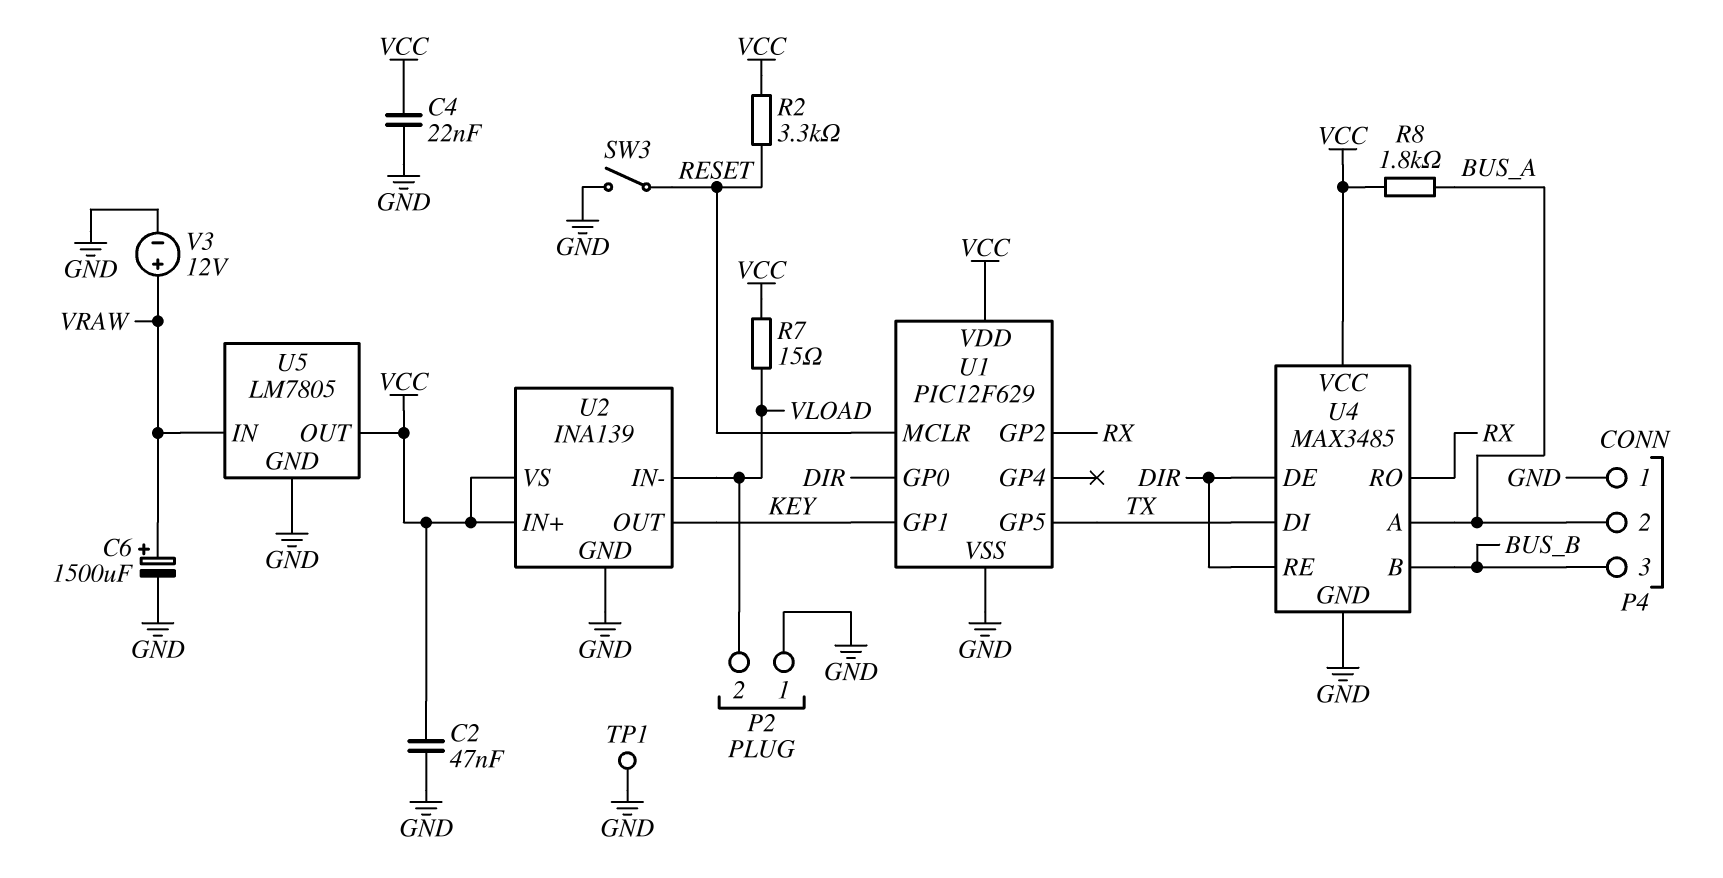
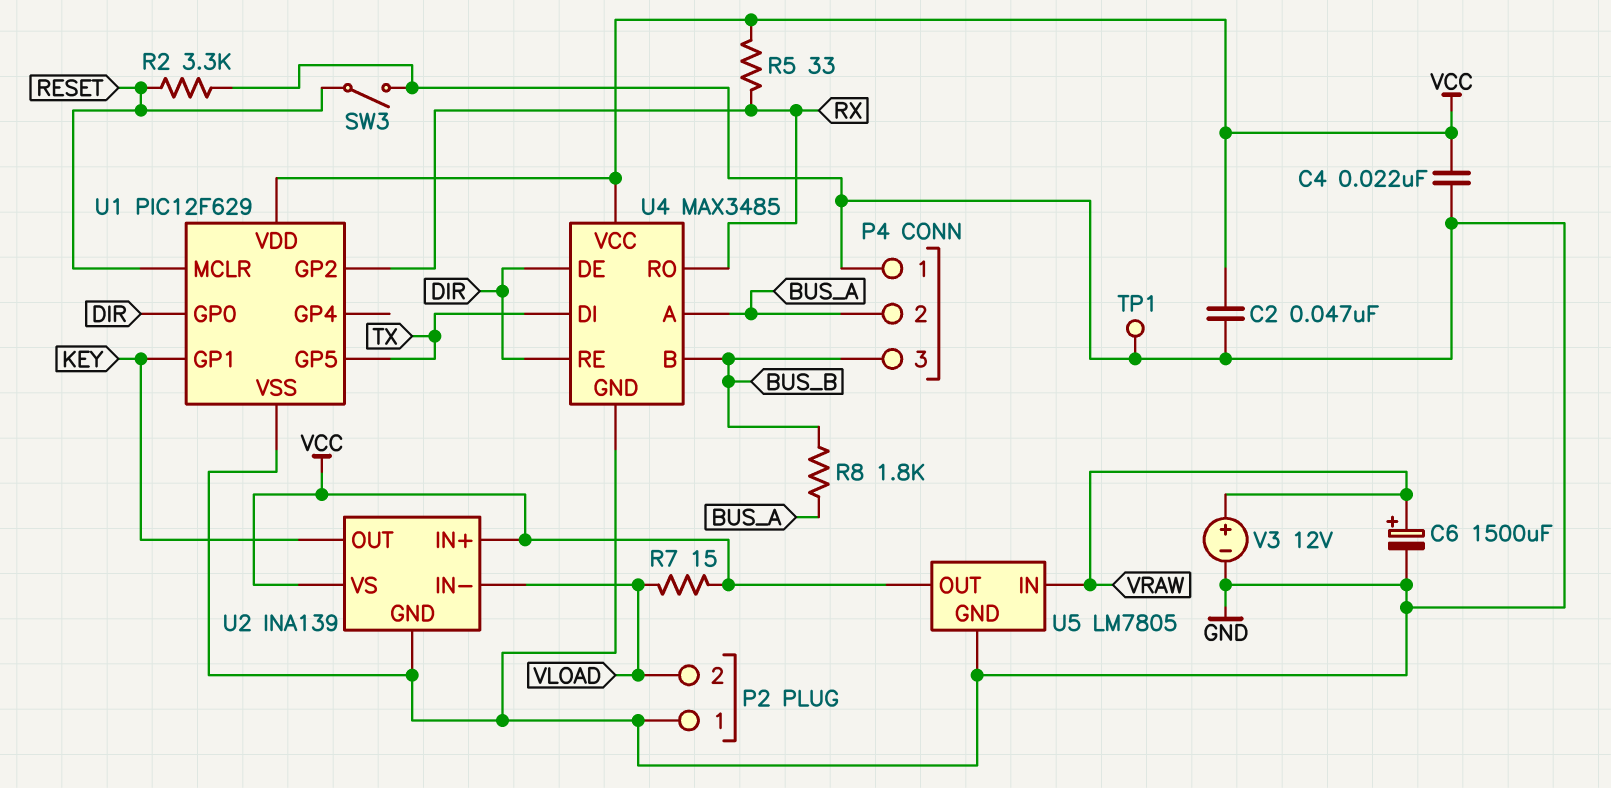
R2: 3.3k (RESET, VCC) -> 3.3k (GND, RESET)
R5: none -> 33 (RX, VCC)
R8: 1.8k (BUS_A, VCC) -> 1.8k (BUS_A, BUS_B)

